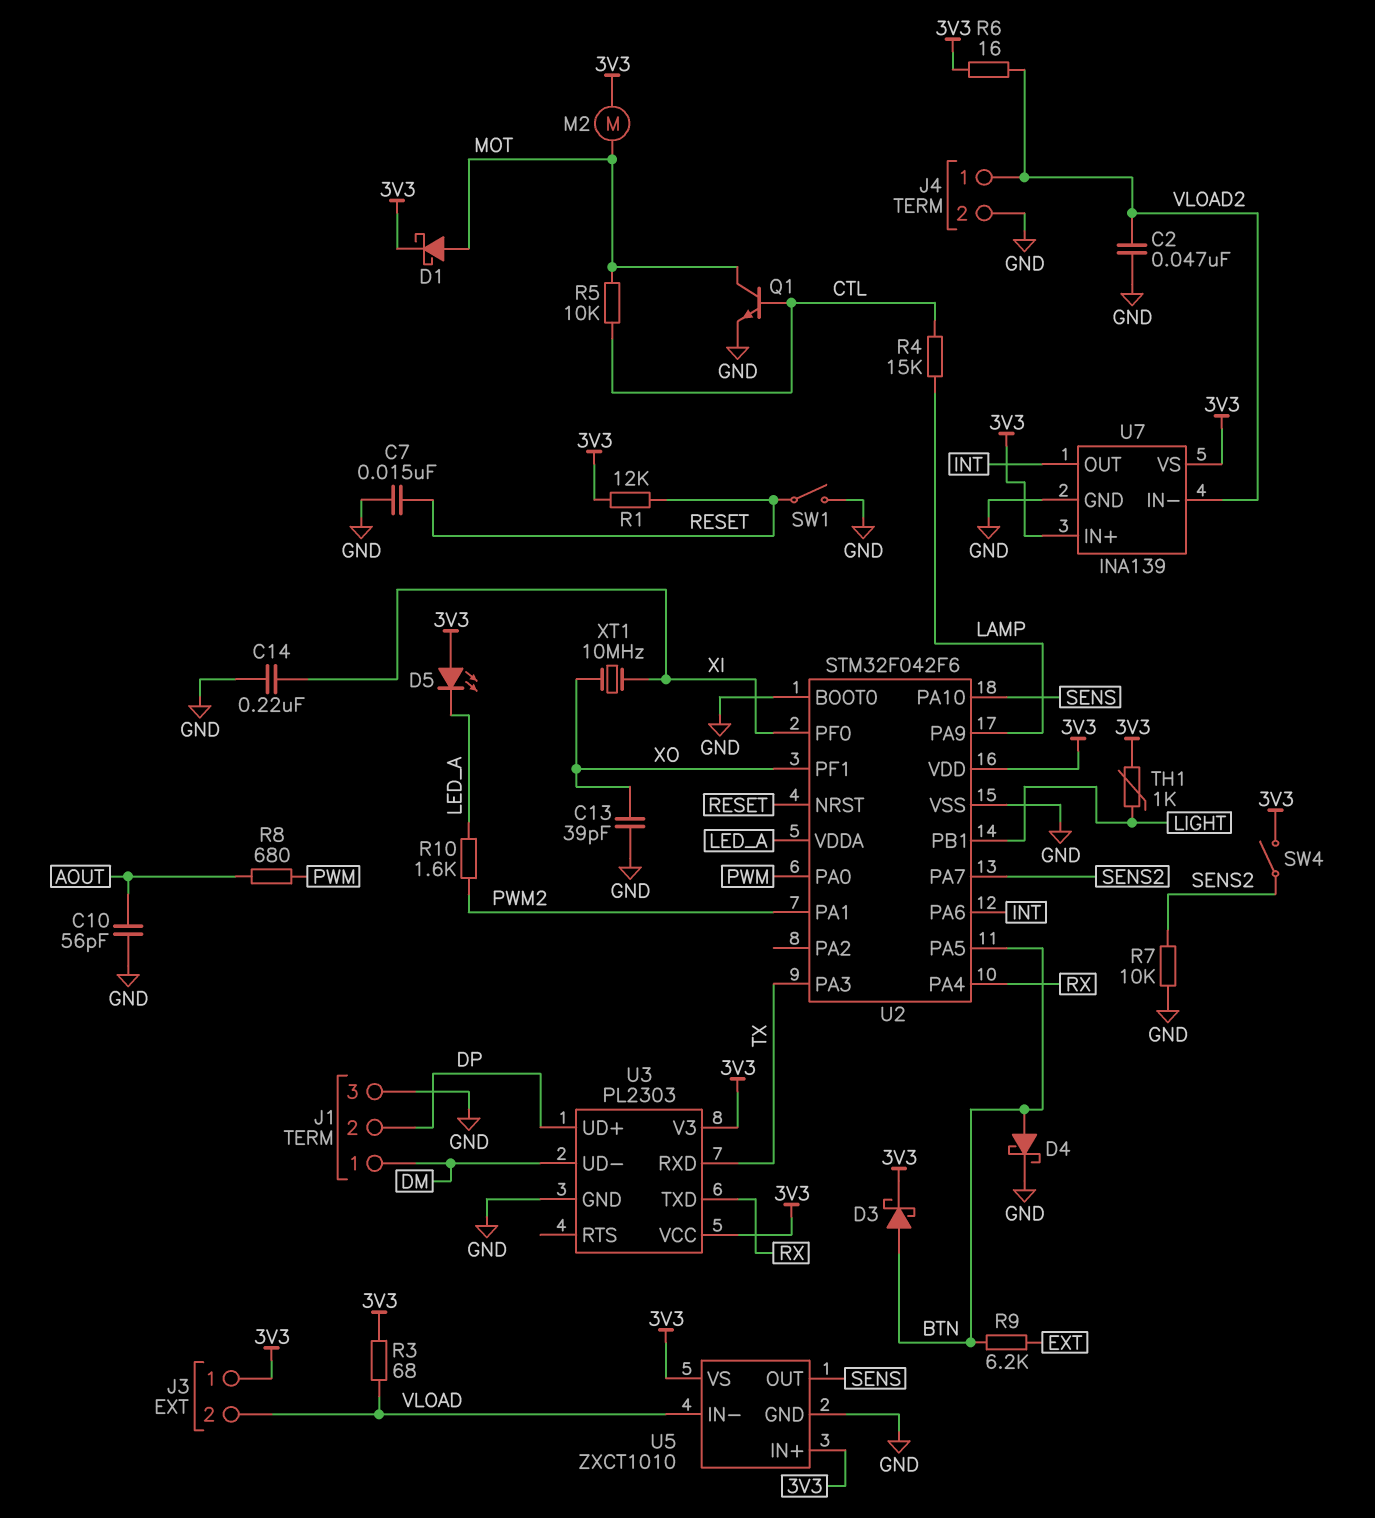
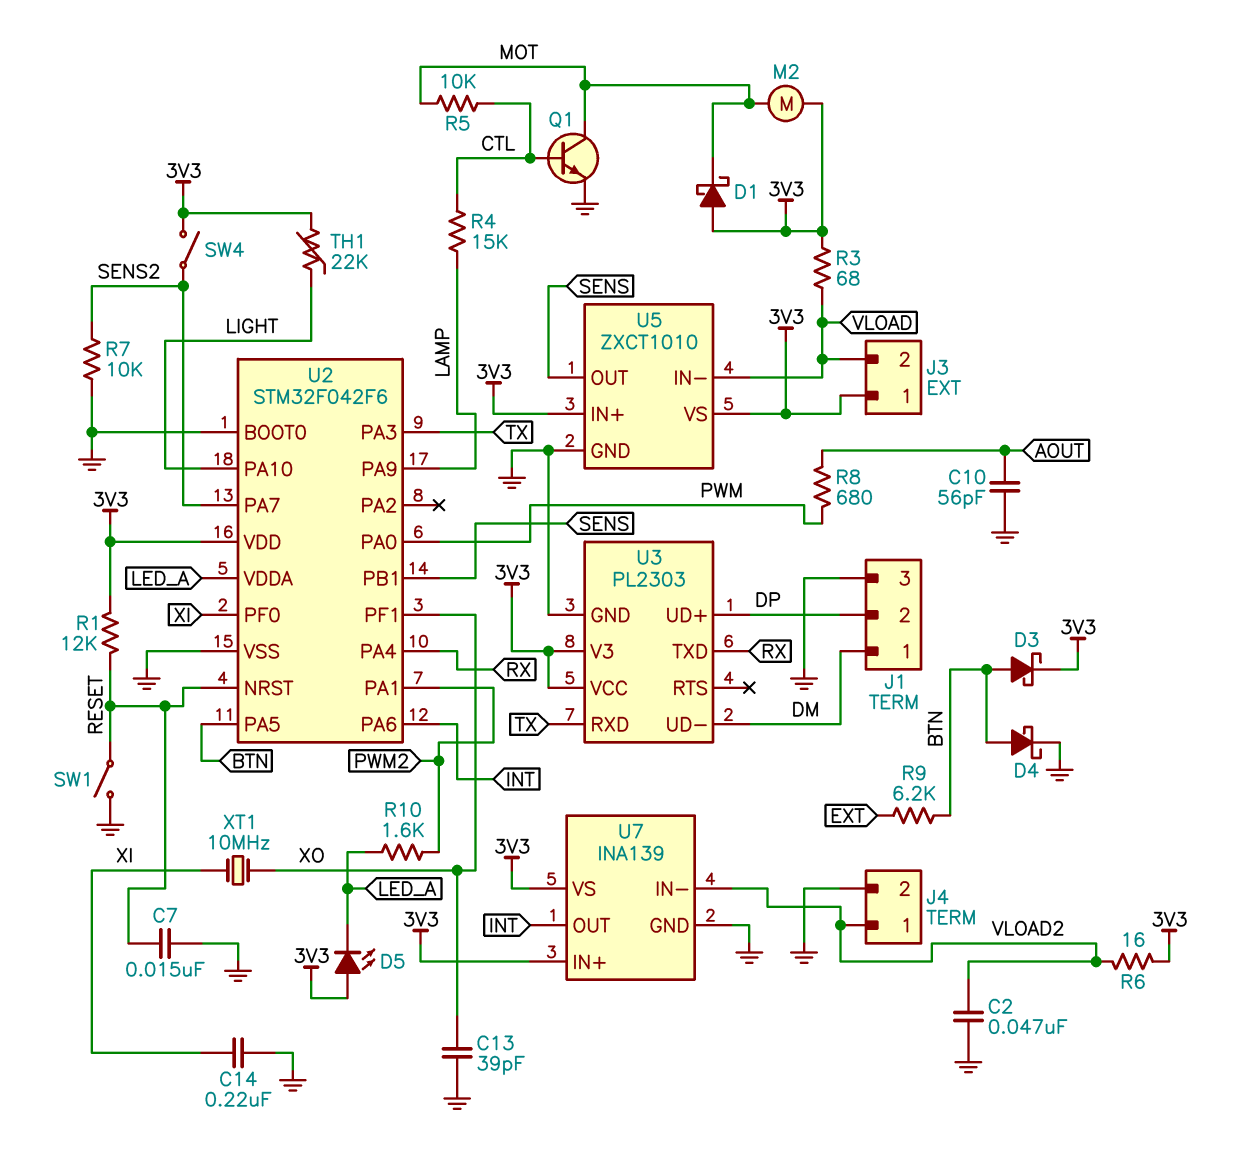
D1: schottky (A MOT, K 3V3) -> schottky (A 3V3, K MOT)
TH1: 1k (3V3, LIGHT) -> 22k (3V3, LIGHT)
U2 pin PA10: SENS -> LIGHT
U2 pin PB1: LIGHT -> SENS

